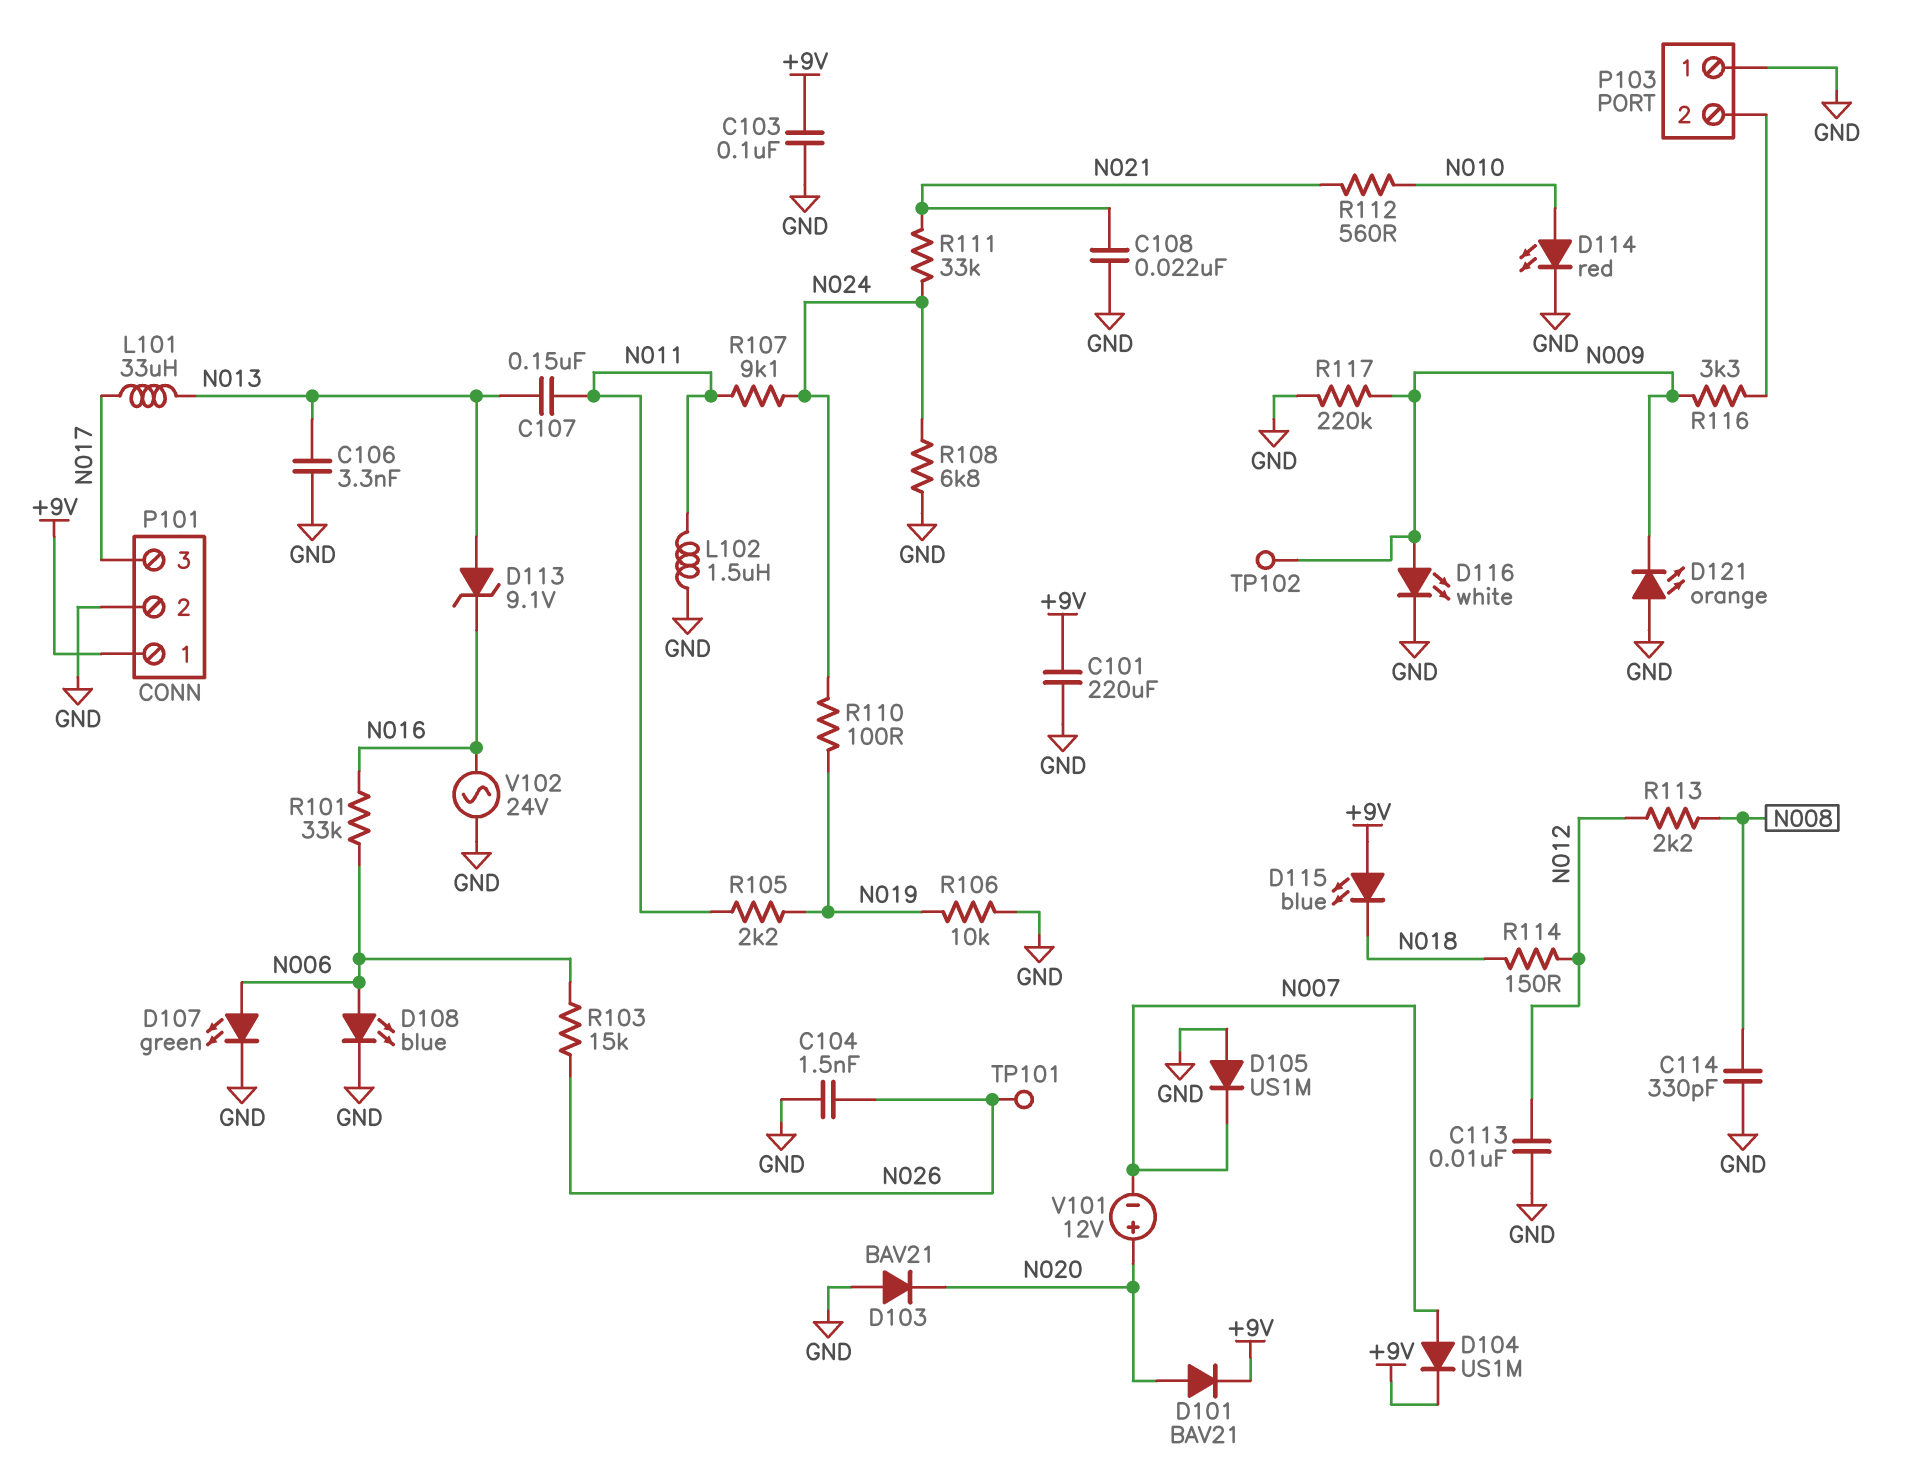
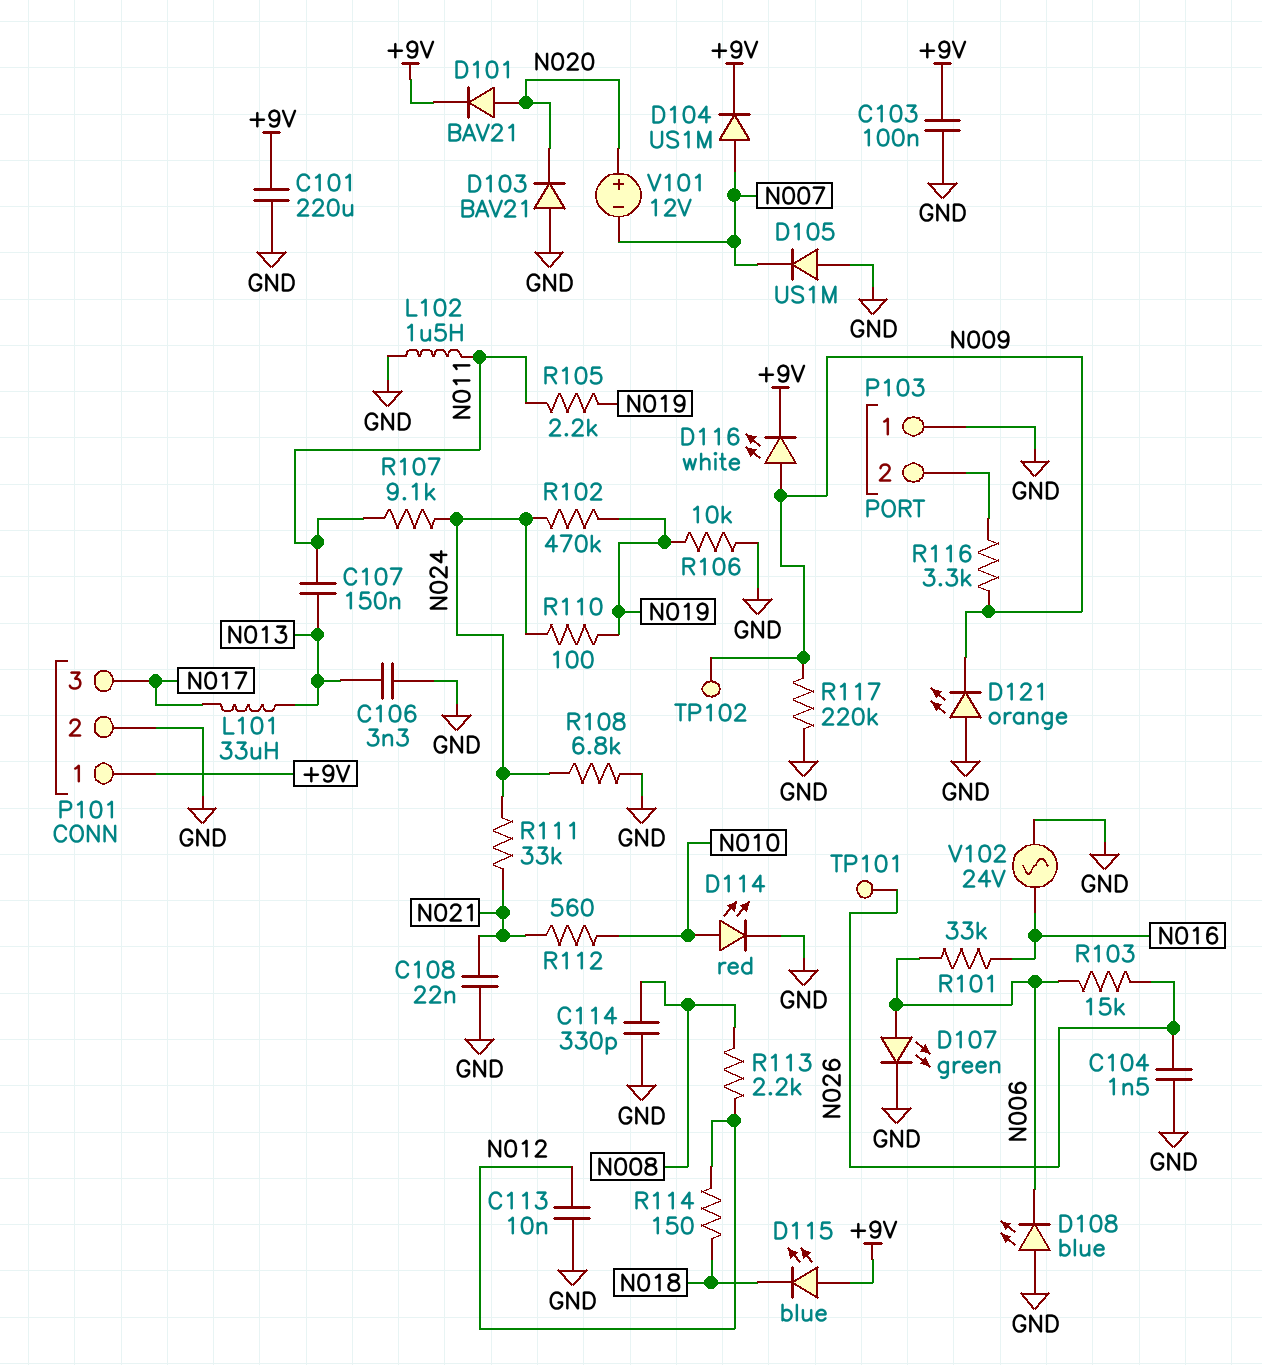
D108: LED blue (A N006, K GND) -> LED blue (A GND, K N006)
D113: zener 9.1V (A N013, K N016) -> none
D116: LED white (A N009, K GND) -> LED white (A N009, K +9V)
R102: none -> 470k (N019, N024)

